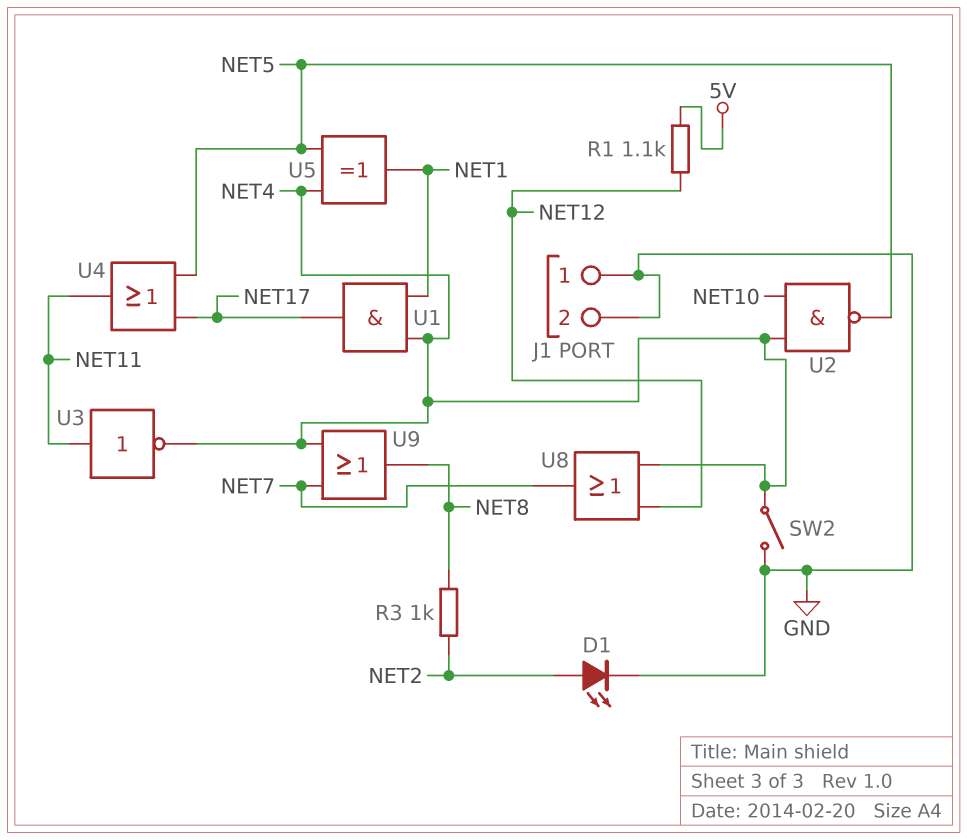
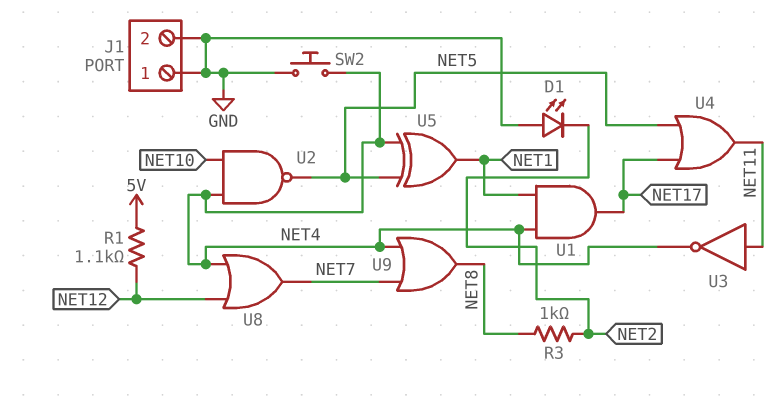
D1: LED (A NET2, K GND) -> LED (A GND, K NET2)
SW2: switch (GND, NET4) -> button (GND, NET4)

